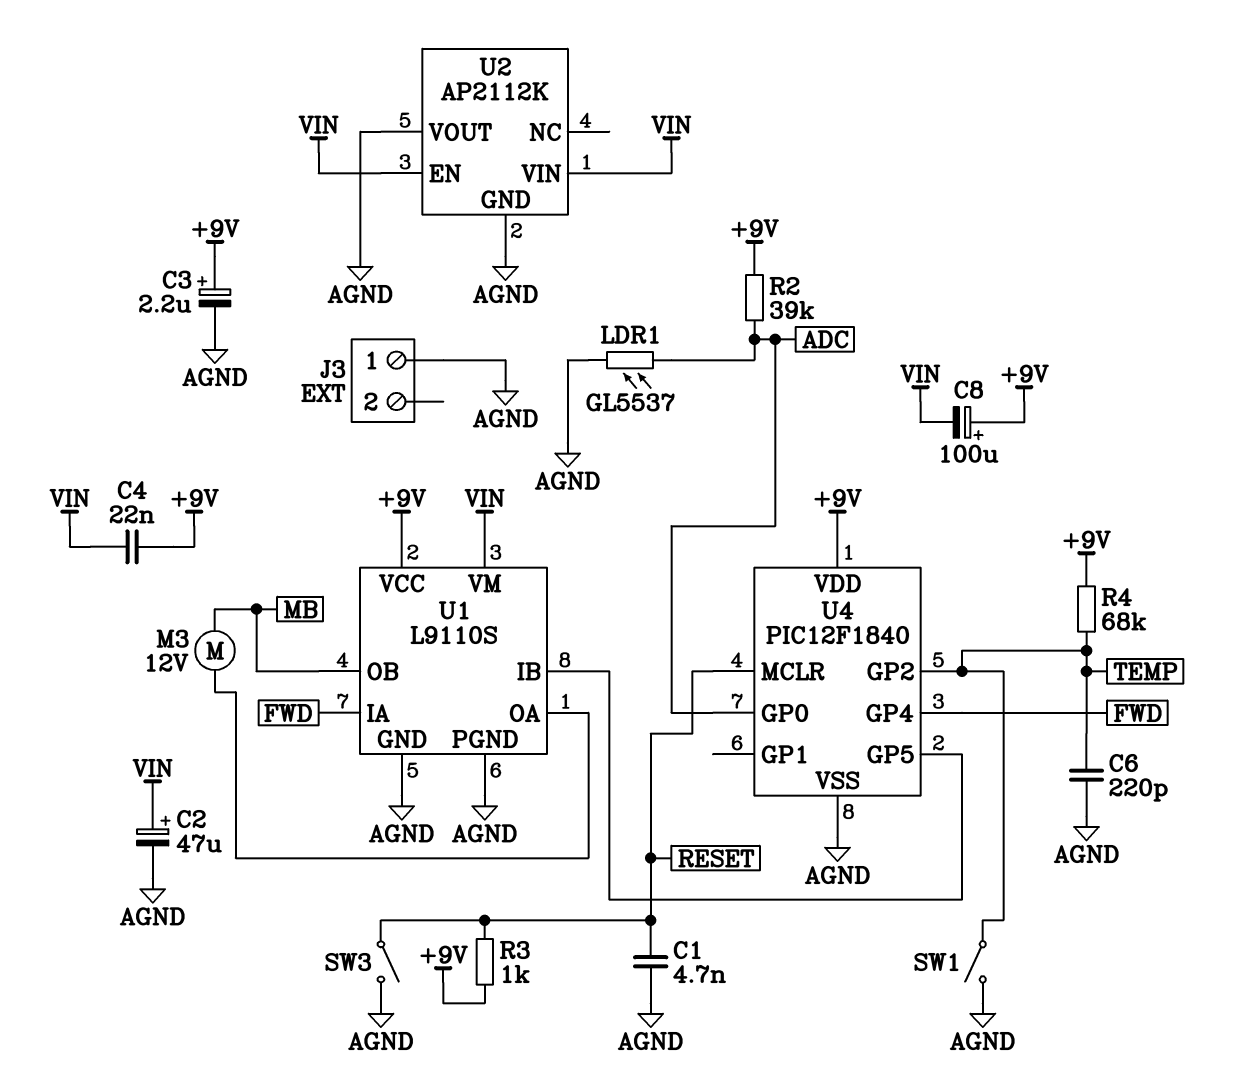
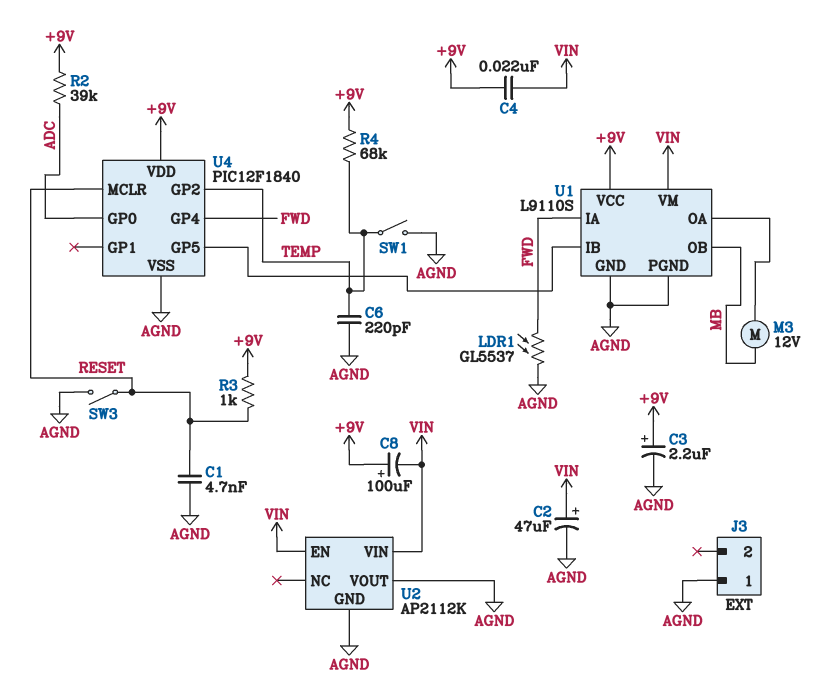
LDR1: GL5537 (ADC, AGND) -> GL5537 (AGND, FWD)

